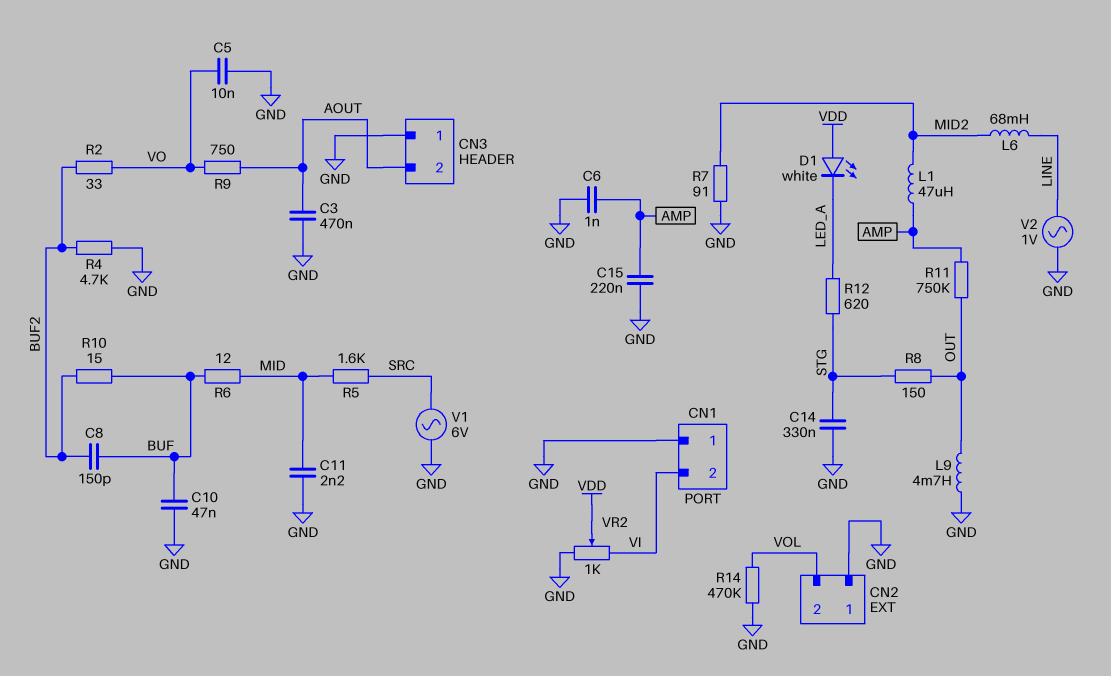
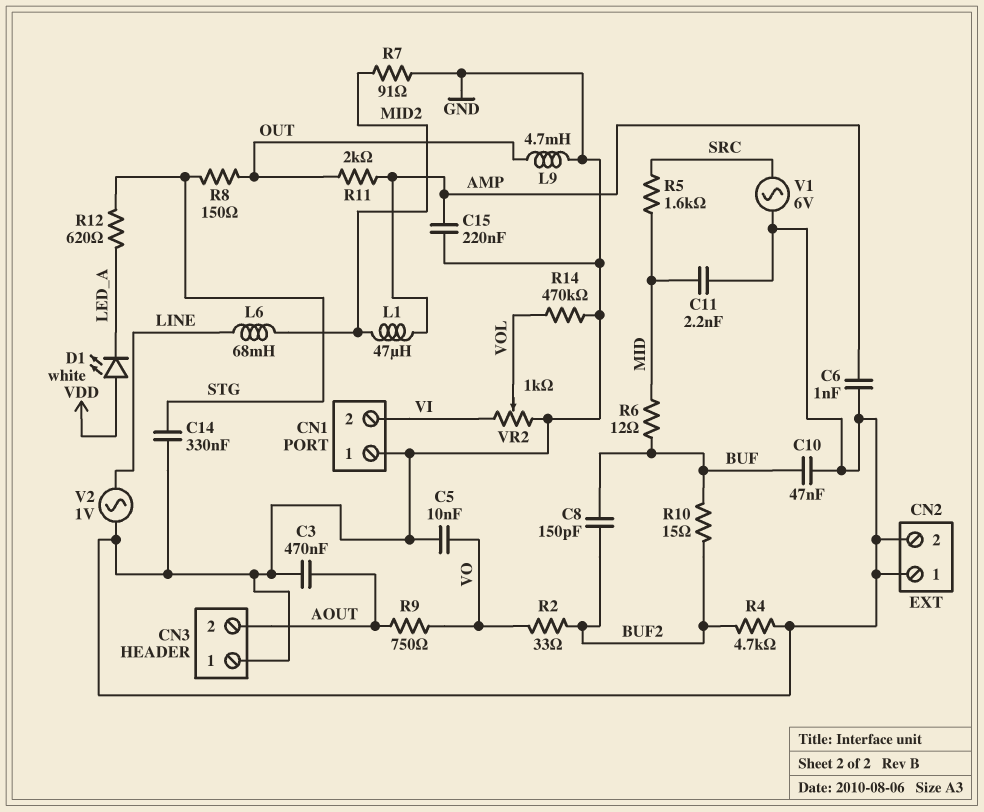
CN2 pin 2: VOL -> GND
R11: 750k (AMP, OUT) -> 2k (AMP, OUT)
VR2: 1k (GND, VI, wiper VDD) -> 1k (GND, VI, wiper VOL)

